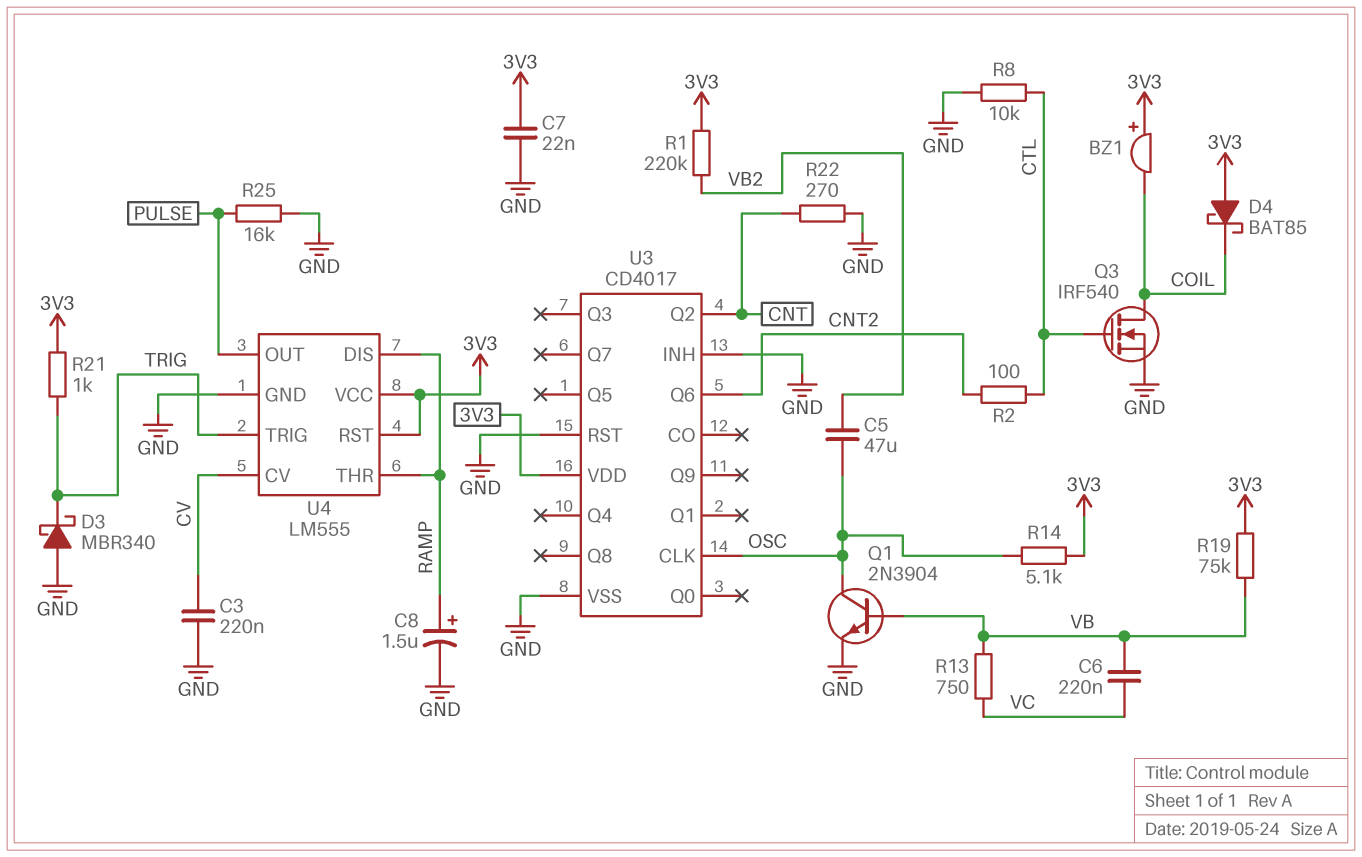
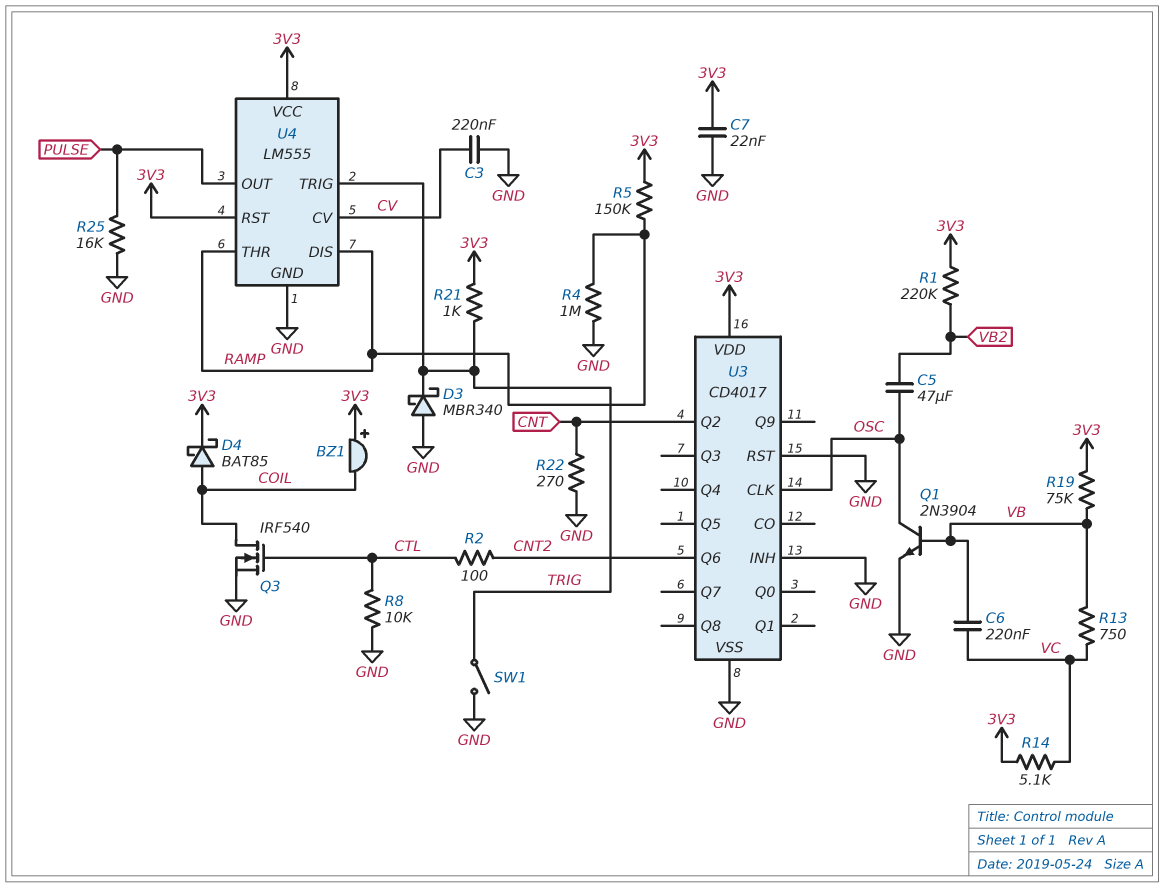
C8: 1.5uF (plus RAMP, minus GND) -> none
D4: schottky BAT85 (A 3V3, K COIL) -> schottky BAT85 (A COIL, K 3V3)
R4: none -> 1M (GND, RAMP)
R5: none -> 150k (3V3, RAMP)
R14: 5.1k (3V3, OSC) -> 5.1k (3V3, VC)
SW1: none -> switch (GND, TRIG)

